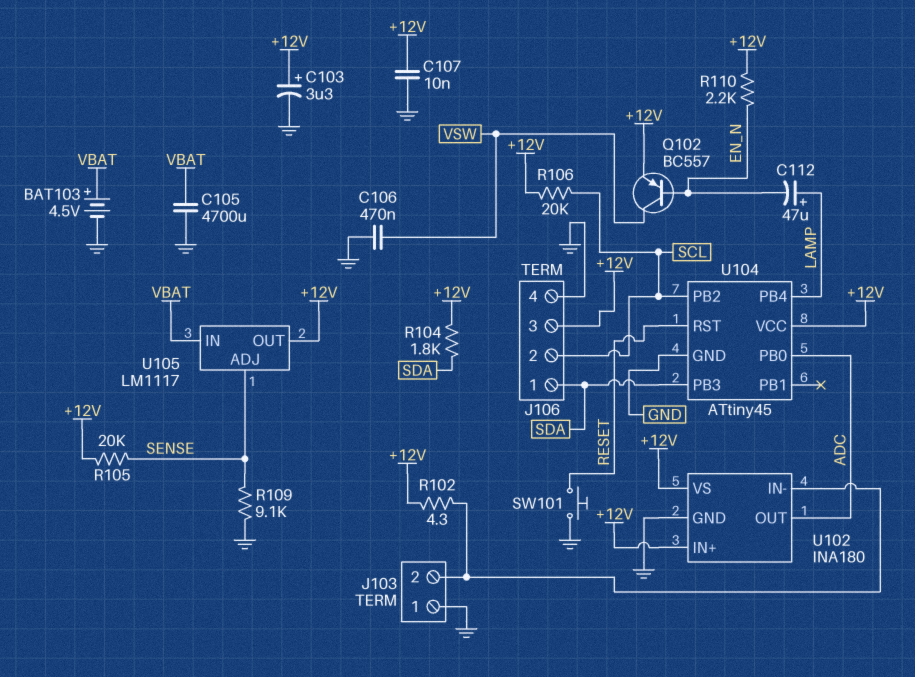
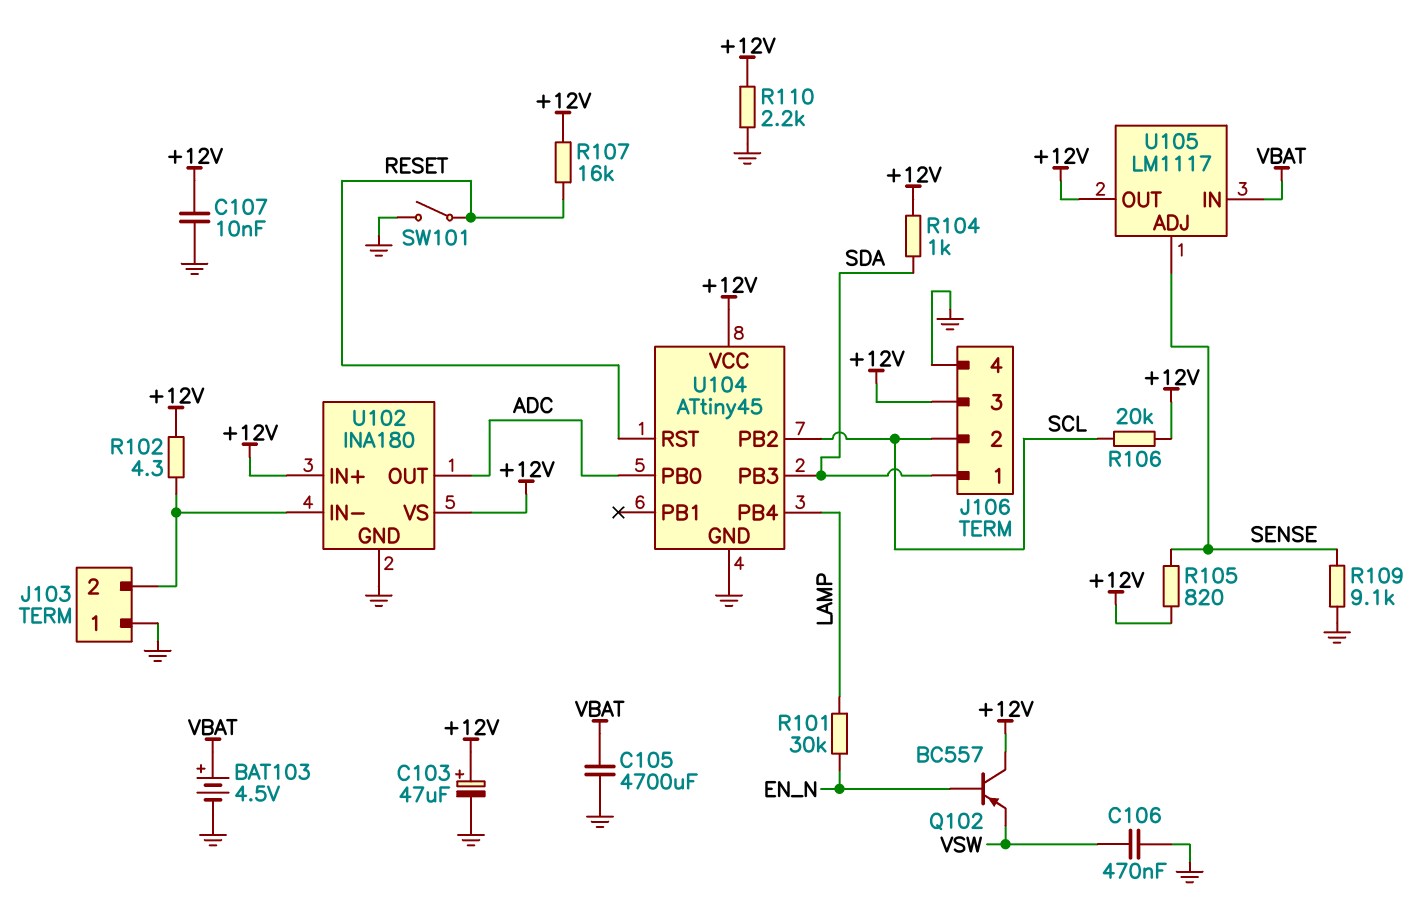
C103: 3.3uF (plus +12V, minus GND) -> 47uF (plus +12V, minus GND)
C112: 47uF (plus LAMP, minus EN_N) -> none
Q102: PNP BC557 (B EN_N, C VSW, E +12V) -> PNP BC557 (B EN_N, C +12V, E VSW)
R101: none -> 30k (EN_N, LAMP)
R104: 1.8k (+12V, SDA) -> 1k (+12V, SDA)
R105: 20k (+12V, SENSE) -> 820 (+12V, SENSE)
R107: none -> 16k (+12V, RESET)
R110: 2.2k (+12V, EN_N) -> 2.2k (+12V, GND)
SW101: button (GND, RESET) -> switch (GND, RESET)

